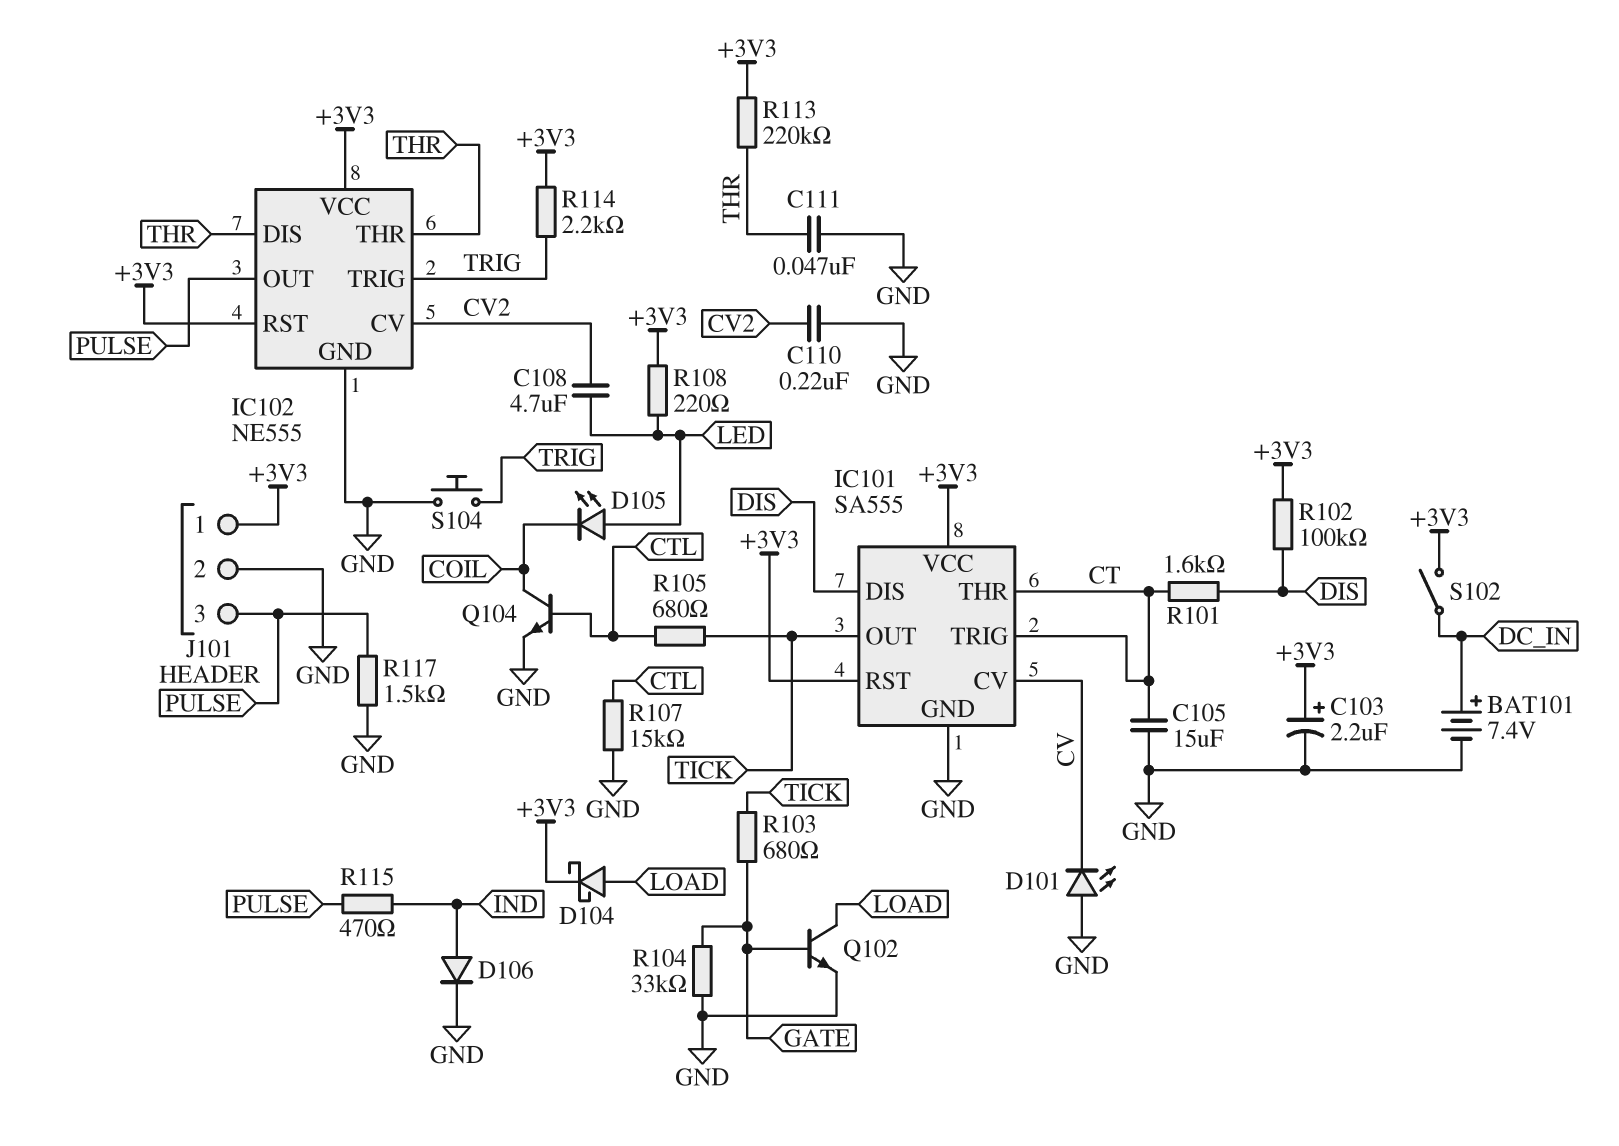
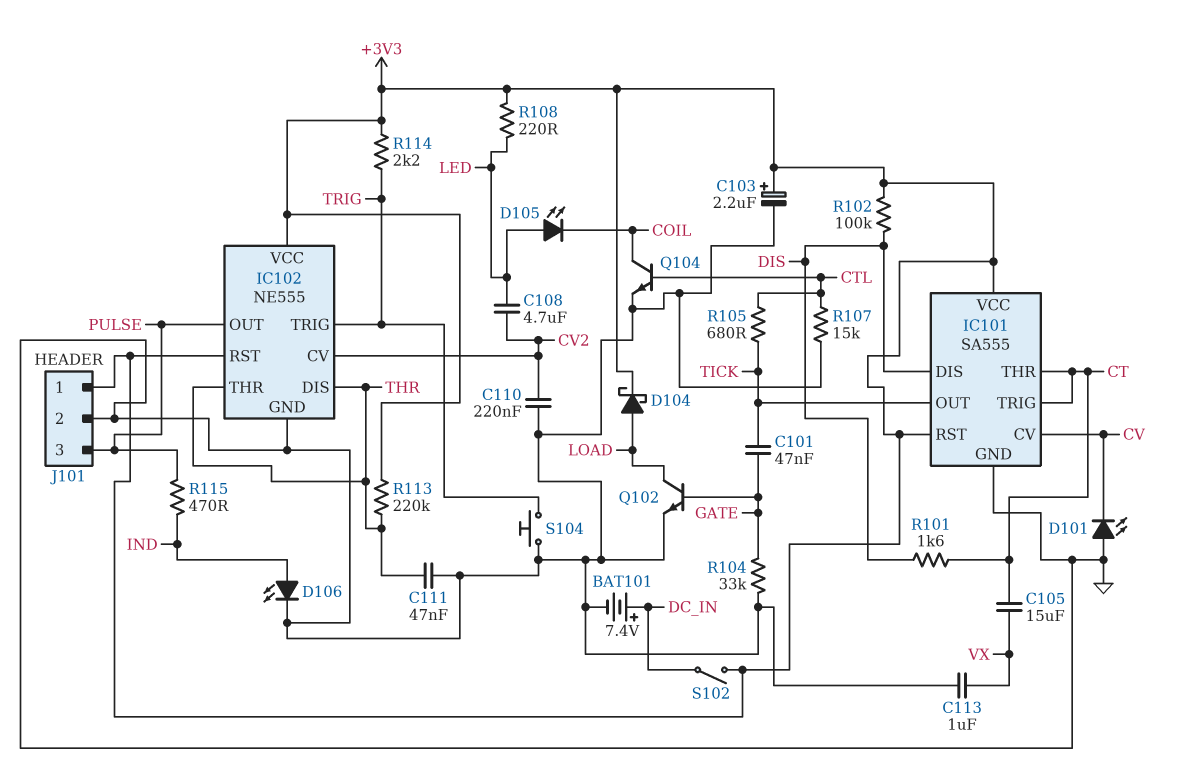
C101: none -> 47nF (GATE, TICK)
C105: 15uF (CT, GND) -> 15uF (CT, VX)
C113: none -> 1uF (GND, VX)
D106: diode (A IND, K GND) -> LED (A IND, K GND)
R103: 680 (GATE, TICK) -> none
R117: 1.5k (GND, PULSE) -> none

